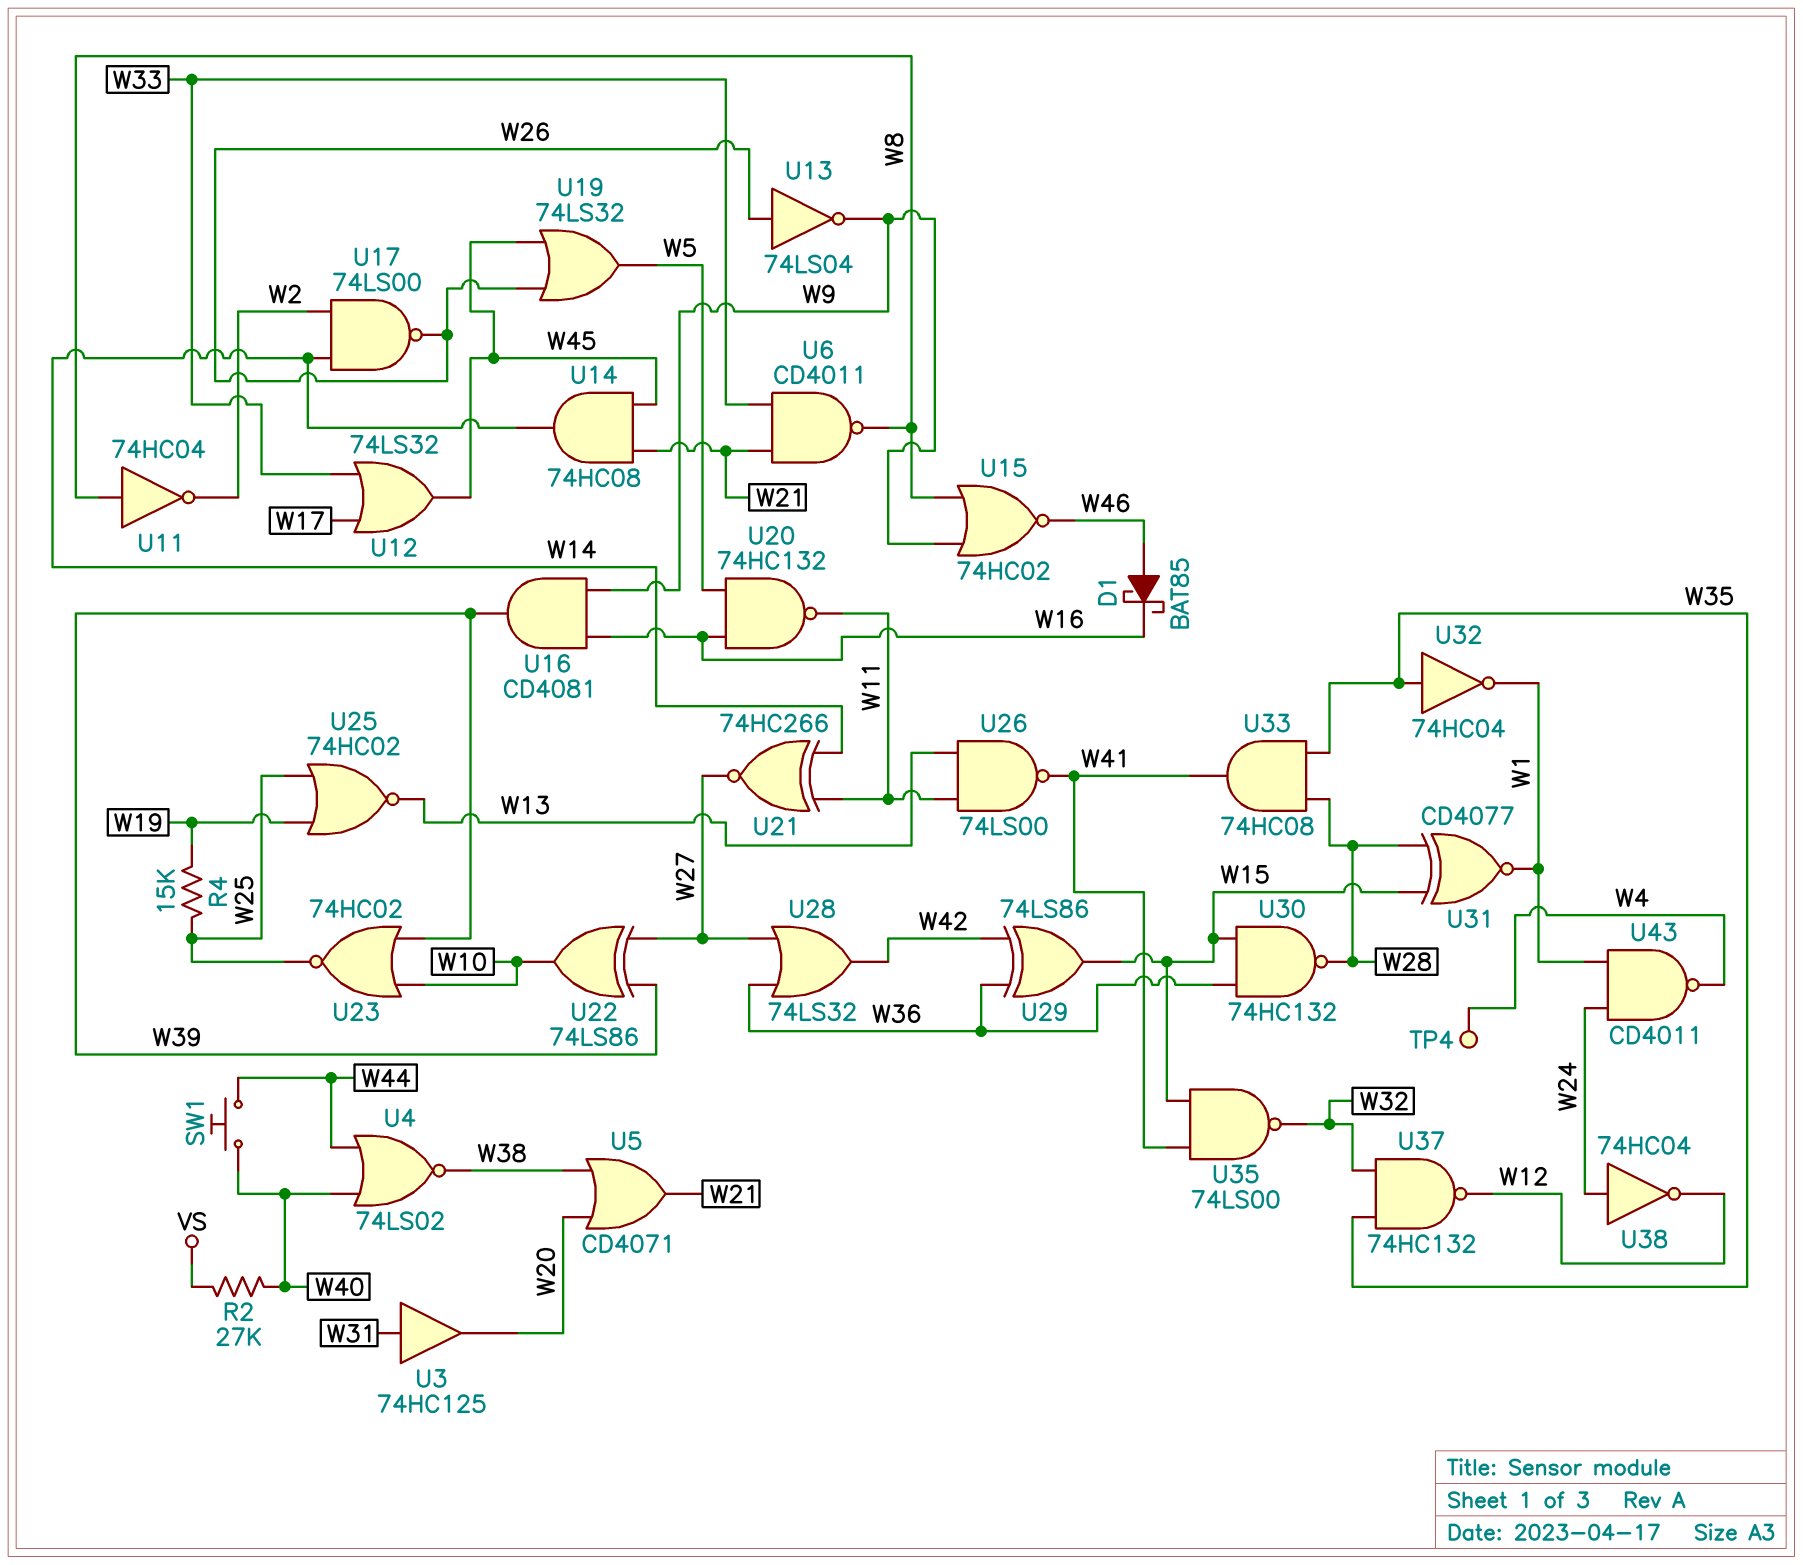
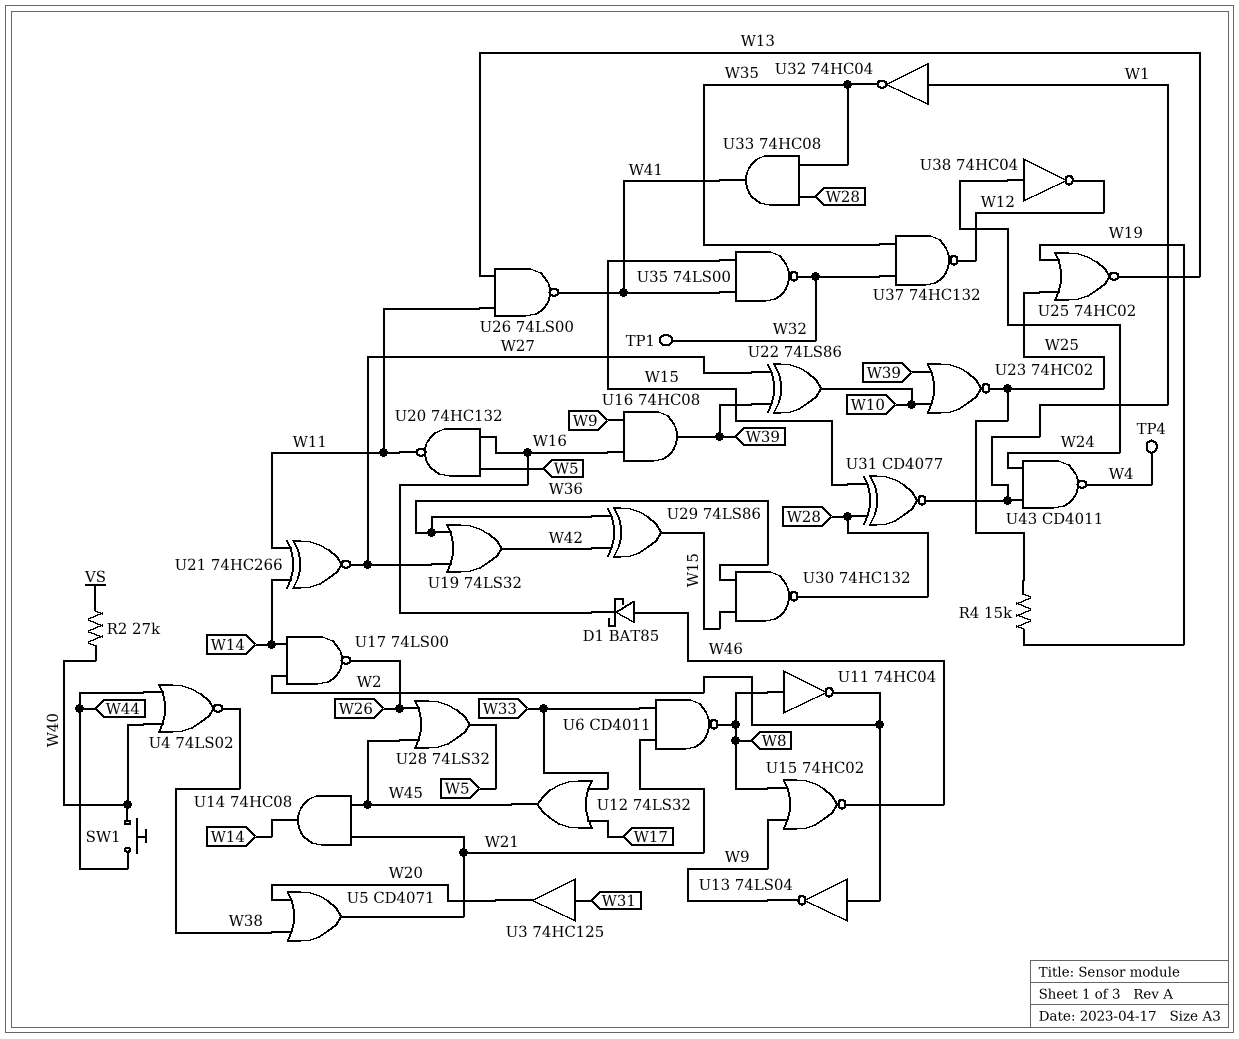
TP1: none -> test point (W32)
U13: NOT 74LS04 (in W26, out W9) -> NOT 74LS04 (in W2, out W9)
U16: AND CD4081 (in W9, in W16, out W39) -> AND 74HC08 (in W9, in W16, out W39)
U19: OR 74LS32 (in W26, in W45, out W5) -> OR 74LS32 (in W27, in W36, out W42)
U28: OR 74LS32 (in W27, in W36, out W42) -> OR 74LS32 (in W26, in W45, out W5)
U32: NOT 74HC04 (in W35, out W1) -> NOT 74HC04 (in W1, out W35)

